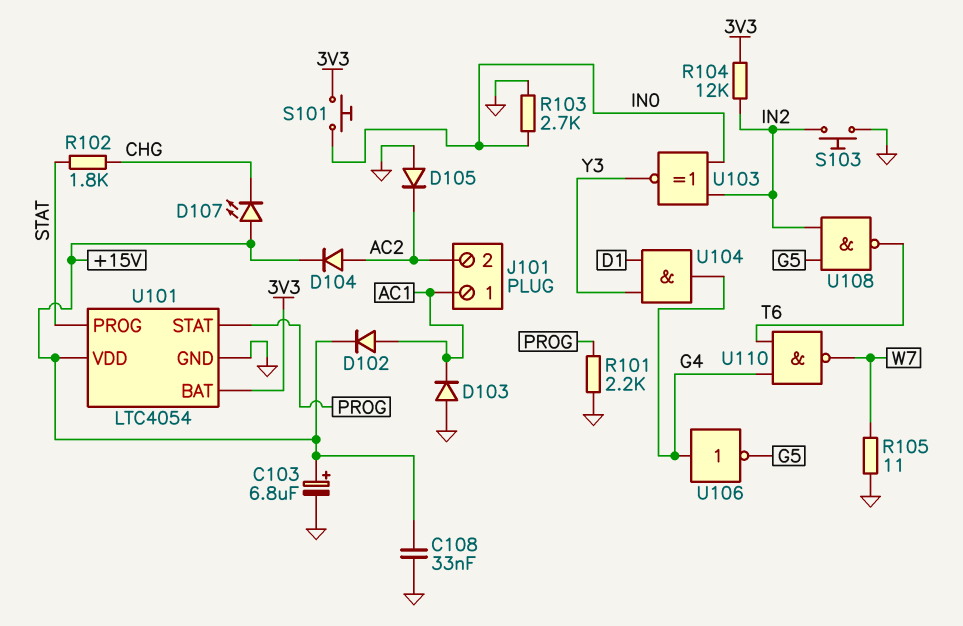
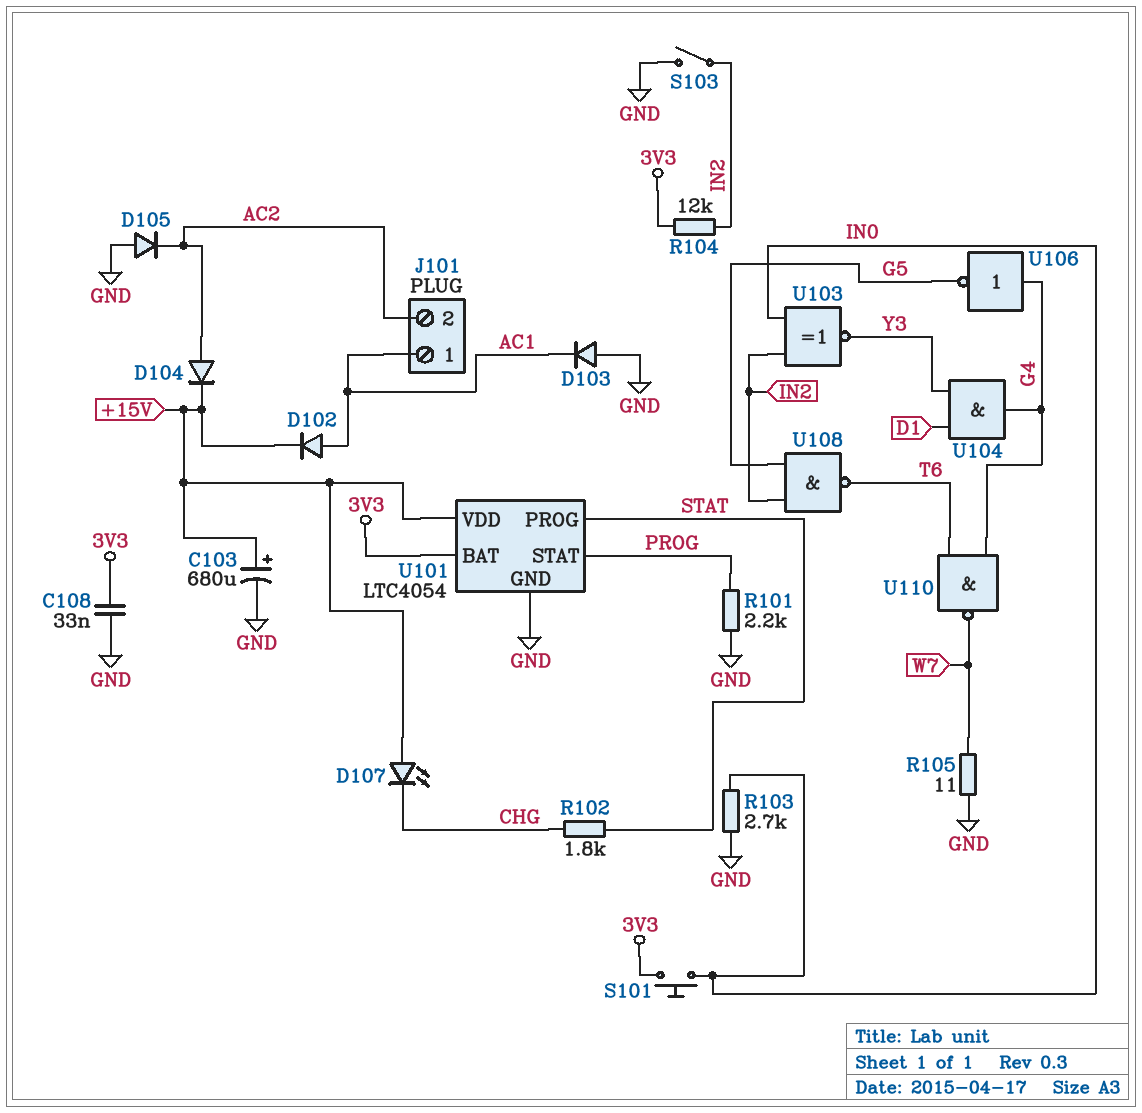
C103: 6.8uF (plus +15V, minus GND) -> 680uF (plus +15V, minus GND)
C108: 33nF (+15V, GND) -> 33nF (3V3, GND)
S103: button (GND, IN2) -> switch (GND, IN2)

